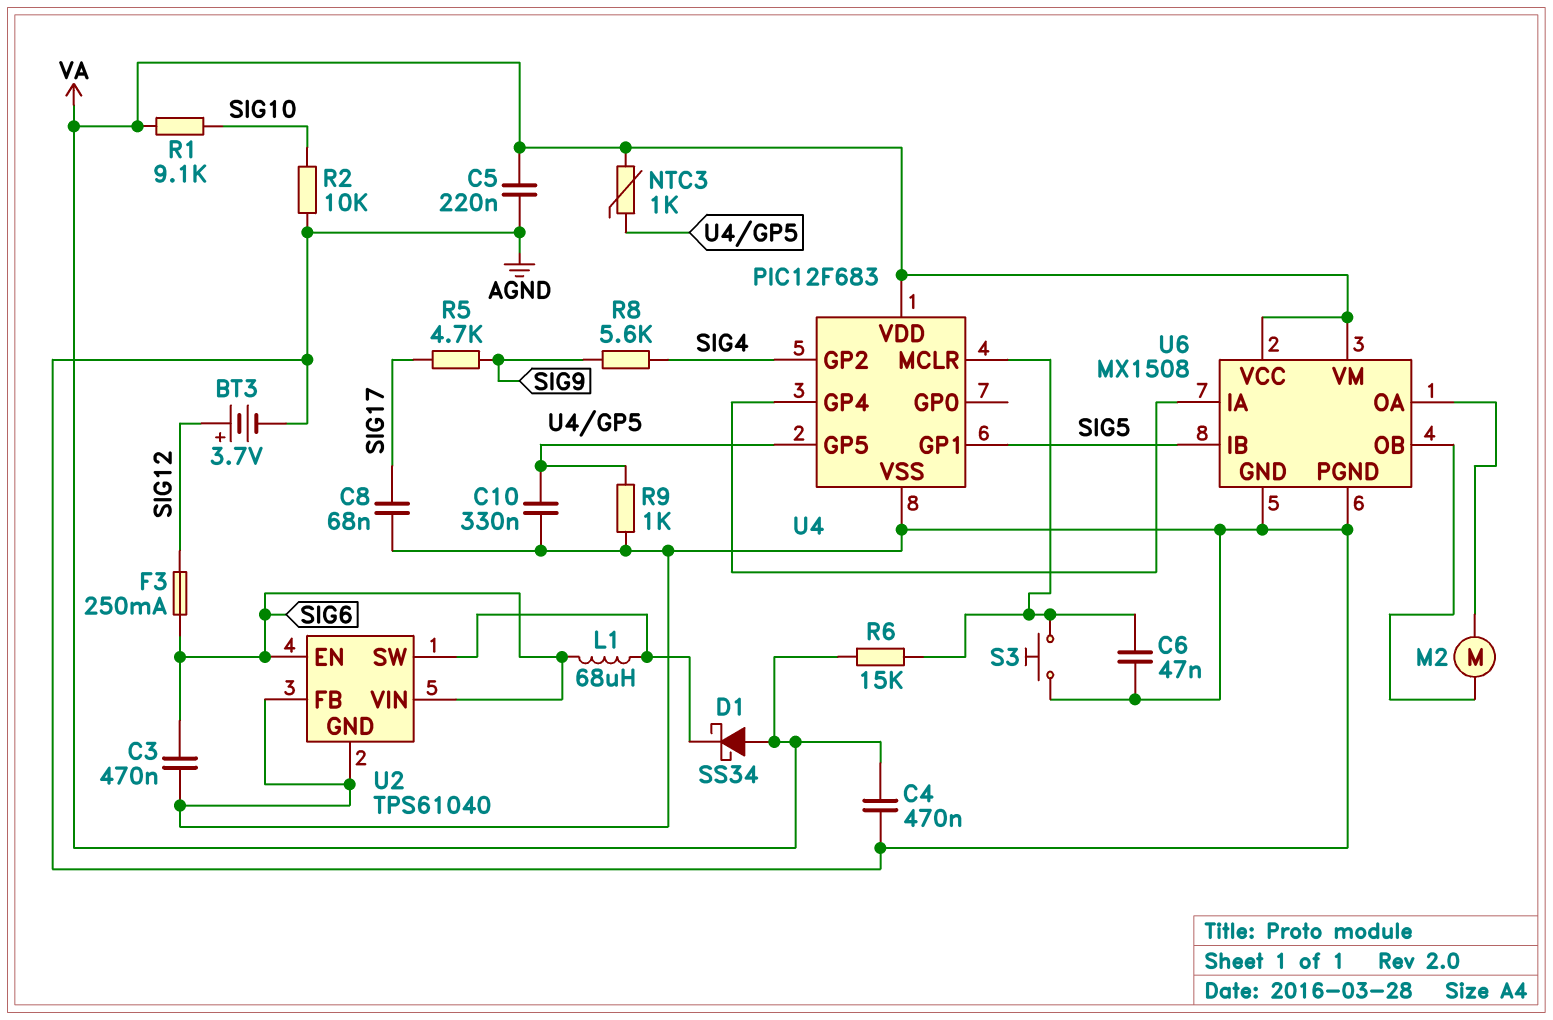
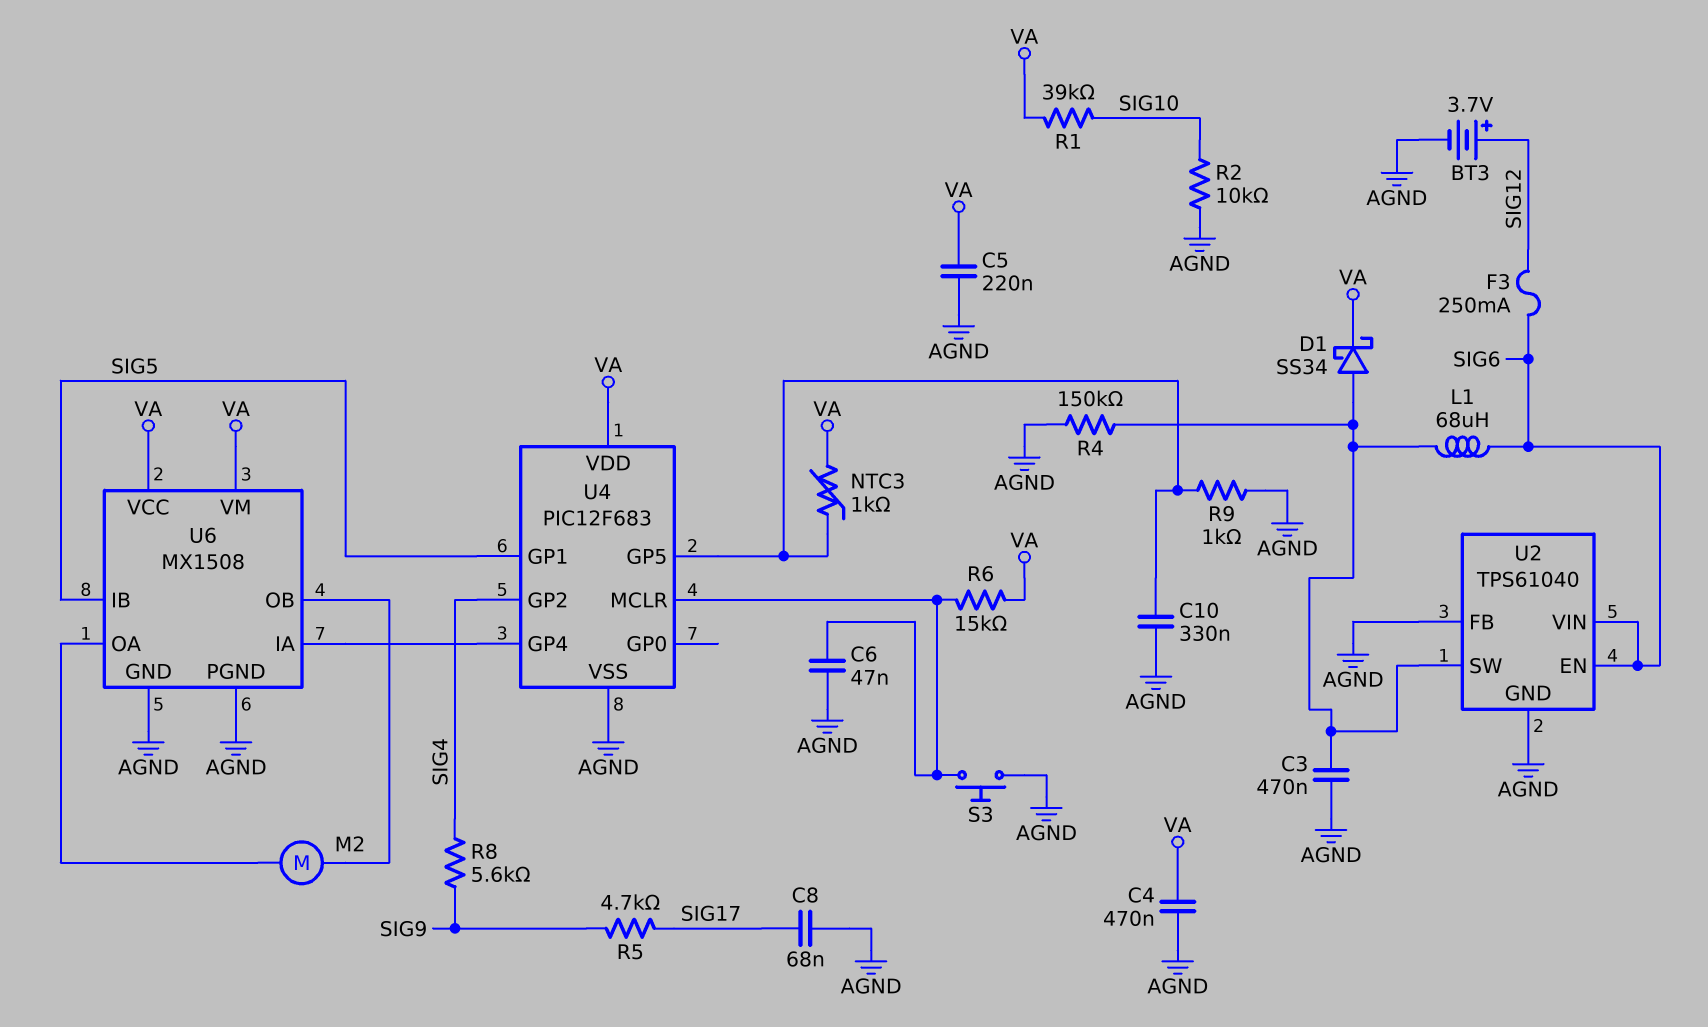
C3: 470nF (AGND, SIG6) -> 470nF (AGND, U2/SW)
D1: schottky SS34 (A VA, K U2/SW) -> schottky SS34 (A U2/SW, K VA)
R1: 9.1k (SIG10, VA) -> 39k (SIG10, VA)
R4: none -> 150k (AGND, U2/SW)

